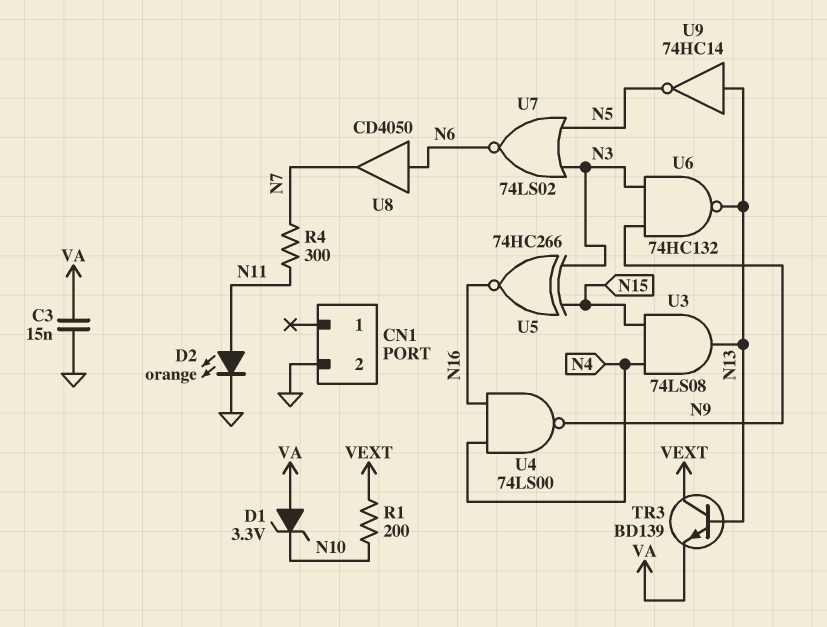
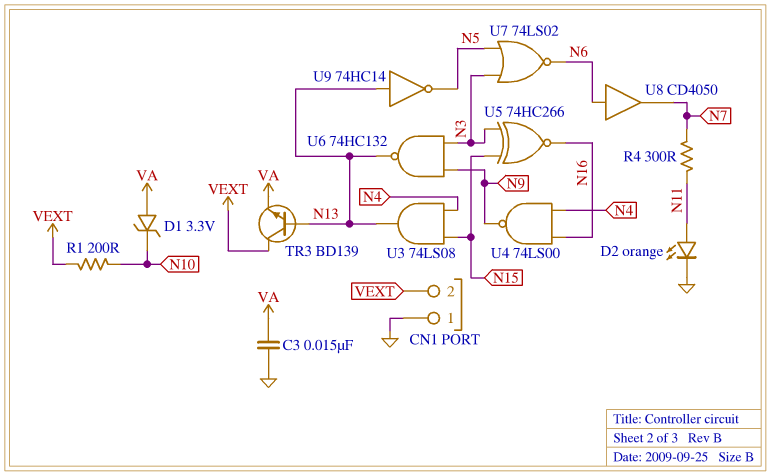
CN1 pin 1: none -> GND
CN1 pin 2: GND -> VEXT

